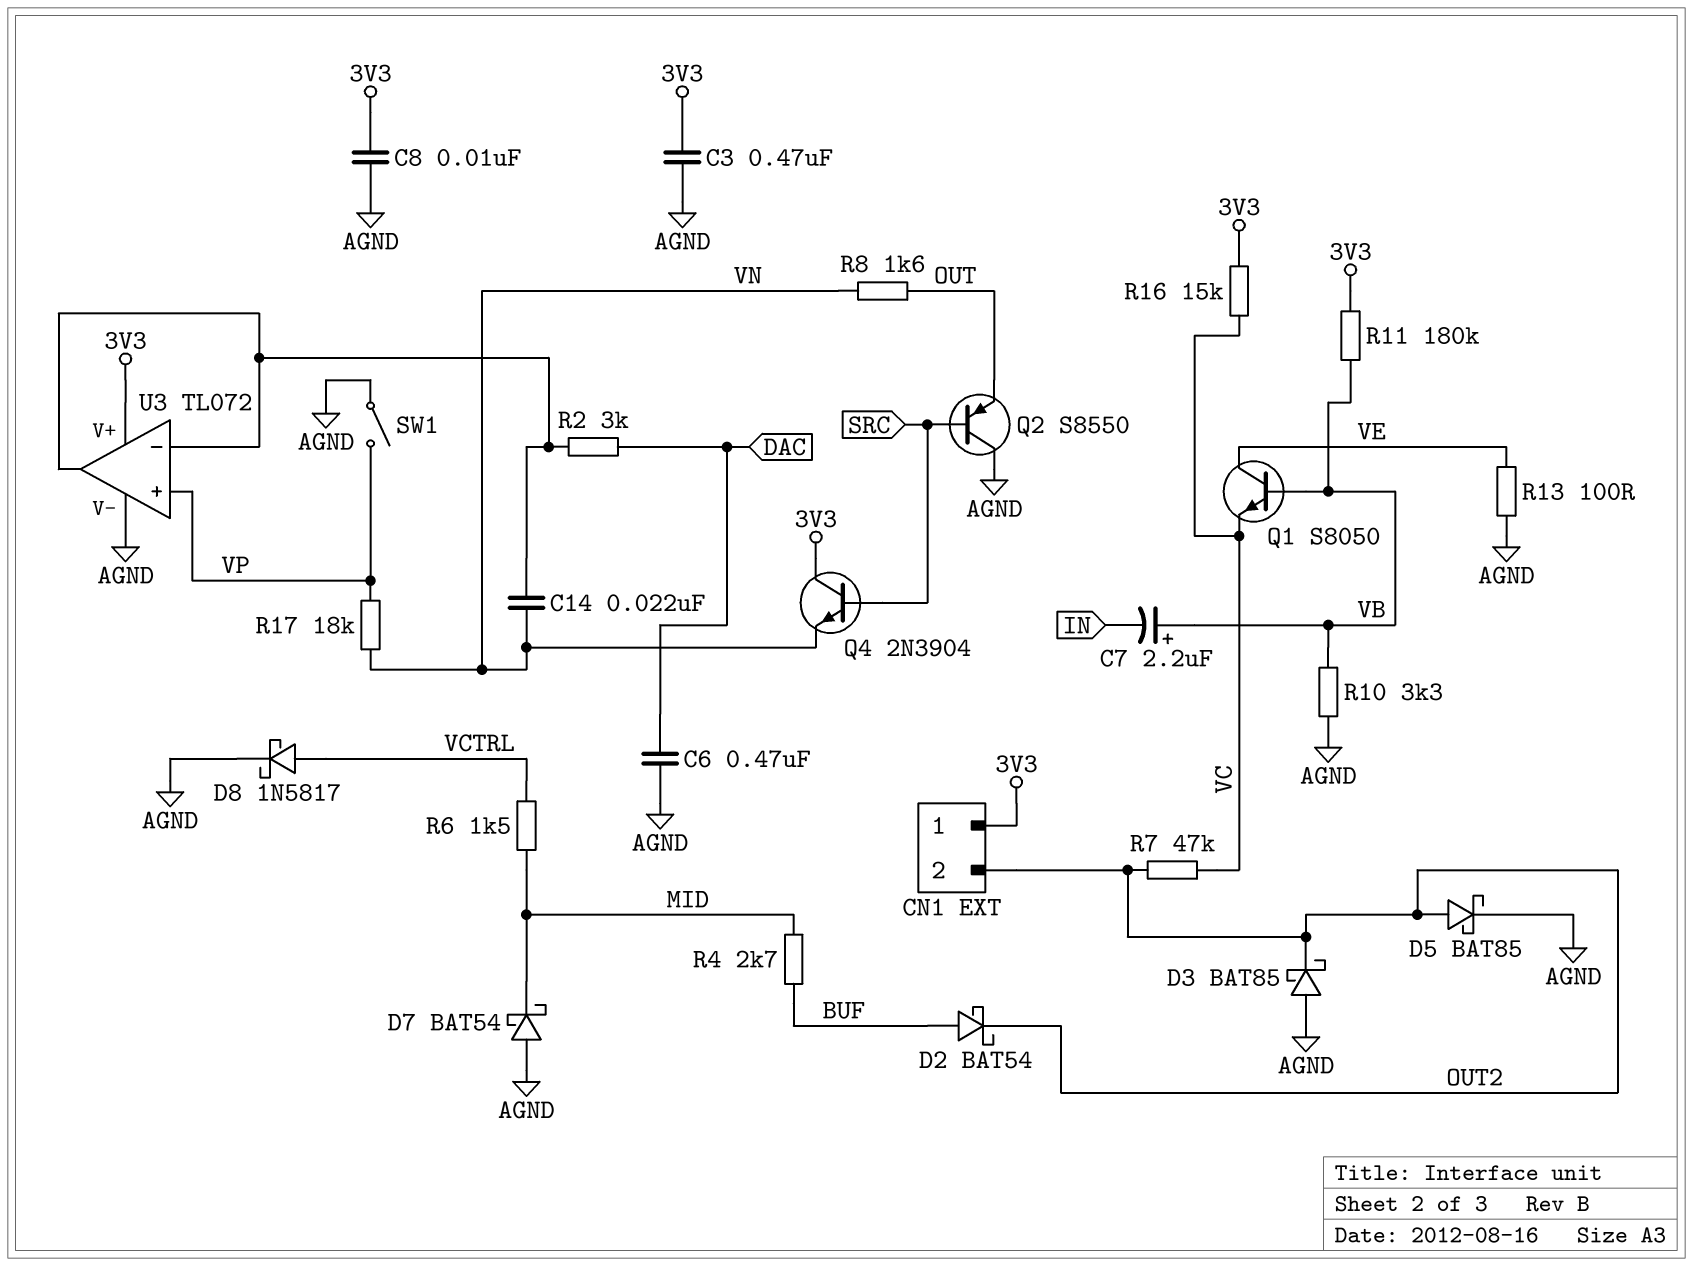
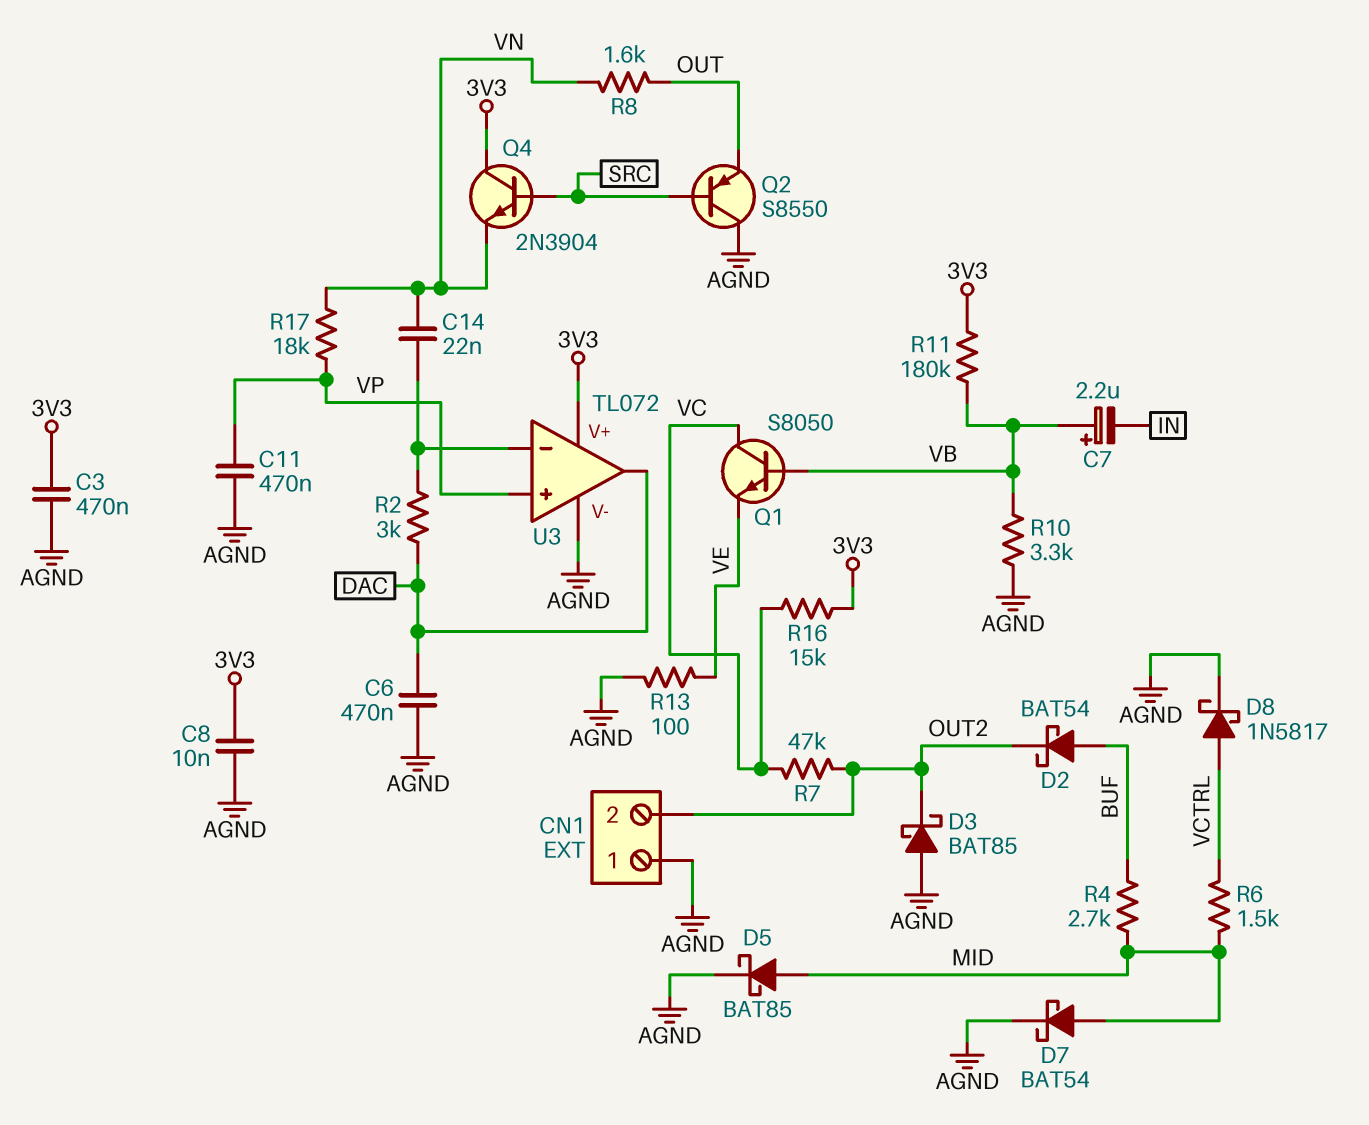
C11: none -> 470nF (AGND, VP)
CN1 pin 1: 3V3 -> AGND
D5: schottky BAT85 (A OUT2, K AGND) -> schottky BAT85 (A MID, K AGND)
D7: schottky BAT54 (A AGND, K MID) -> schottky BAT54 (A MID, K AGND)
Q1: NPN S8050 (B VB, C VE, E VC) -> NPN S8050 (B VB, C VC, E VE)
SW1: switch (AGND, VP) -> none
U3 pin out: U3/in- -> DAC

